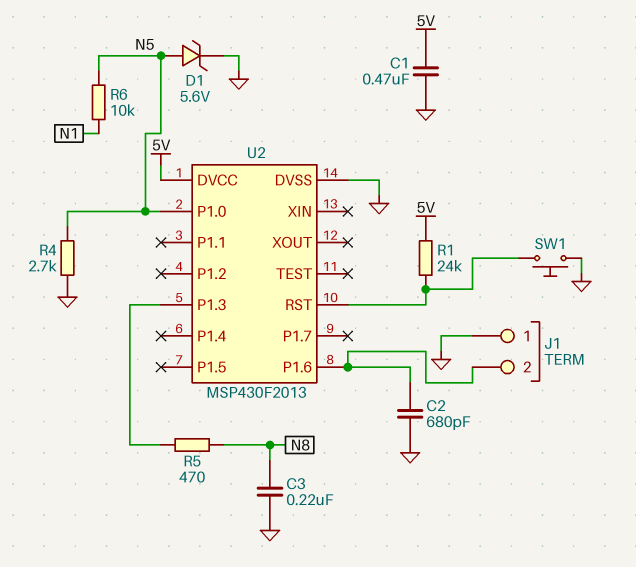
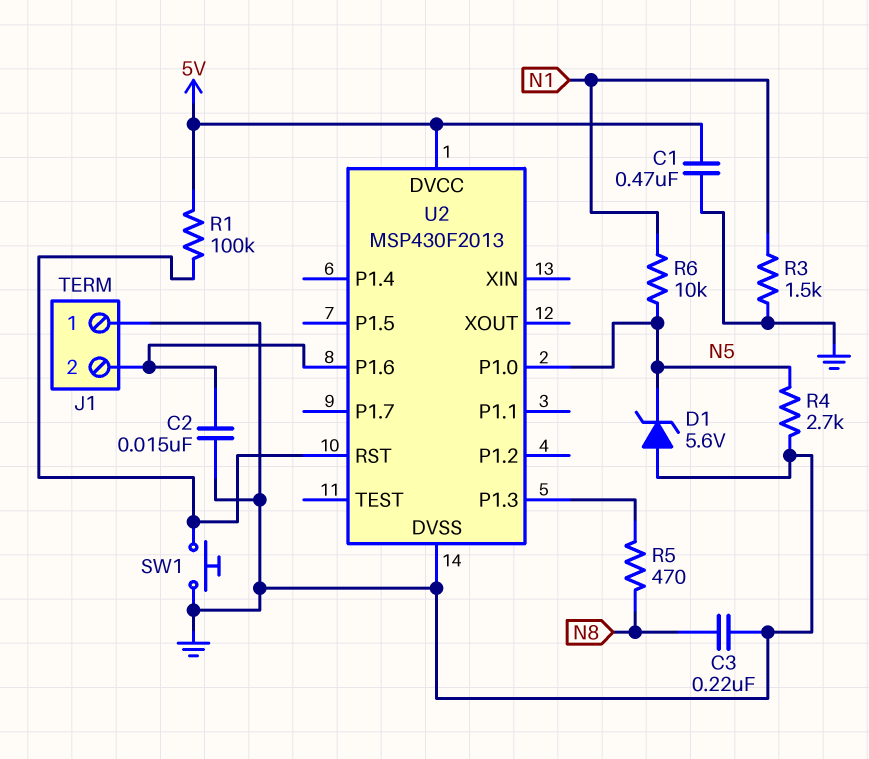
C2: 680pF (GND, J1/2) -> 15nF (GND, J1/2)
D1: zener 5.6V (A N5, K GND) -> zener 5.6V (A GND, K N5)
R1: 24k (5V, U2/RST) -> 100k (5V, U2/RST)
R3: none -> 1.5k (GND, N1)

